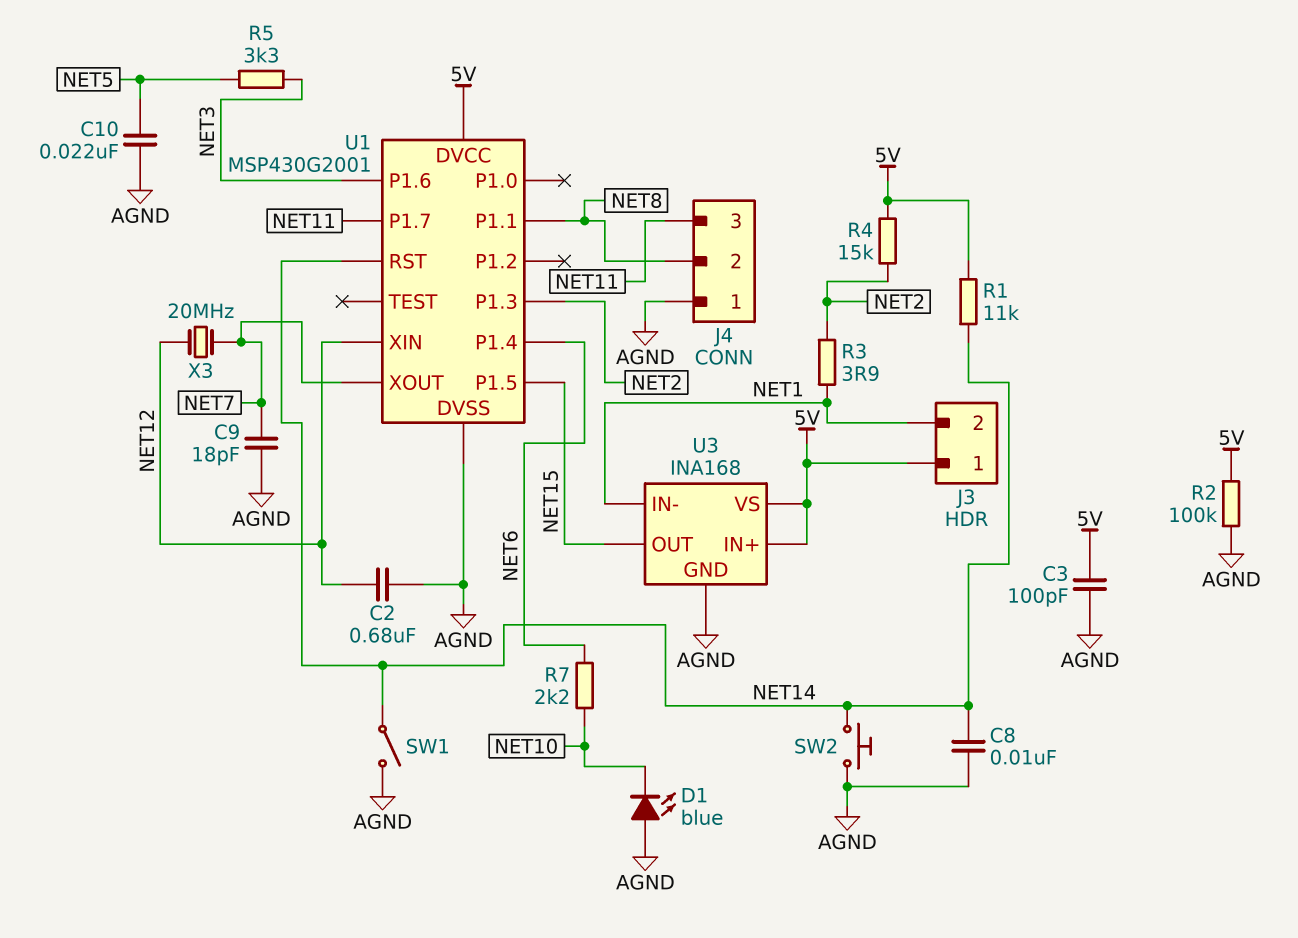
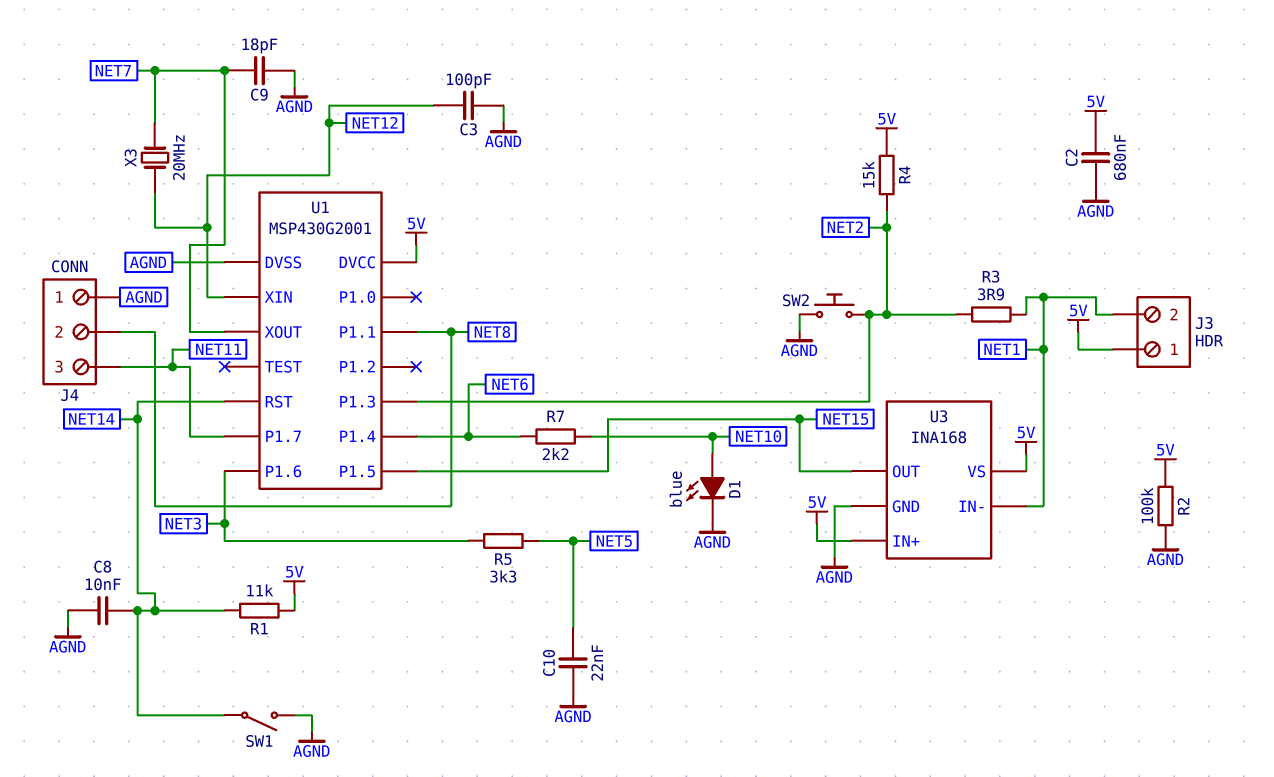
C2: 680nF (AGND, NET12) -> 680nF (5V, AGND)
C3: 100pF (5V, AGND) -> 100pF (AGND, NET12)
D1: LED blue (A AGND, K NET10) -> LED blue (A NET10, K AGND)
SW2: button (AGND, NET14) -> button (AGND, NET2)

